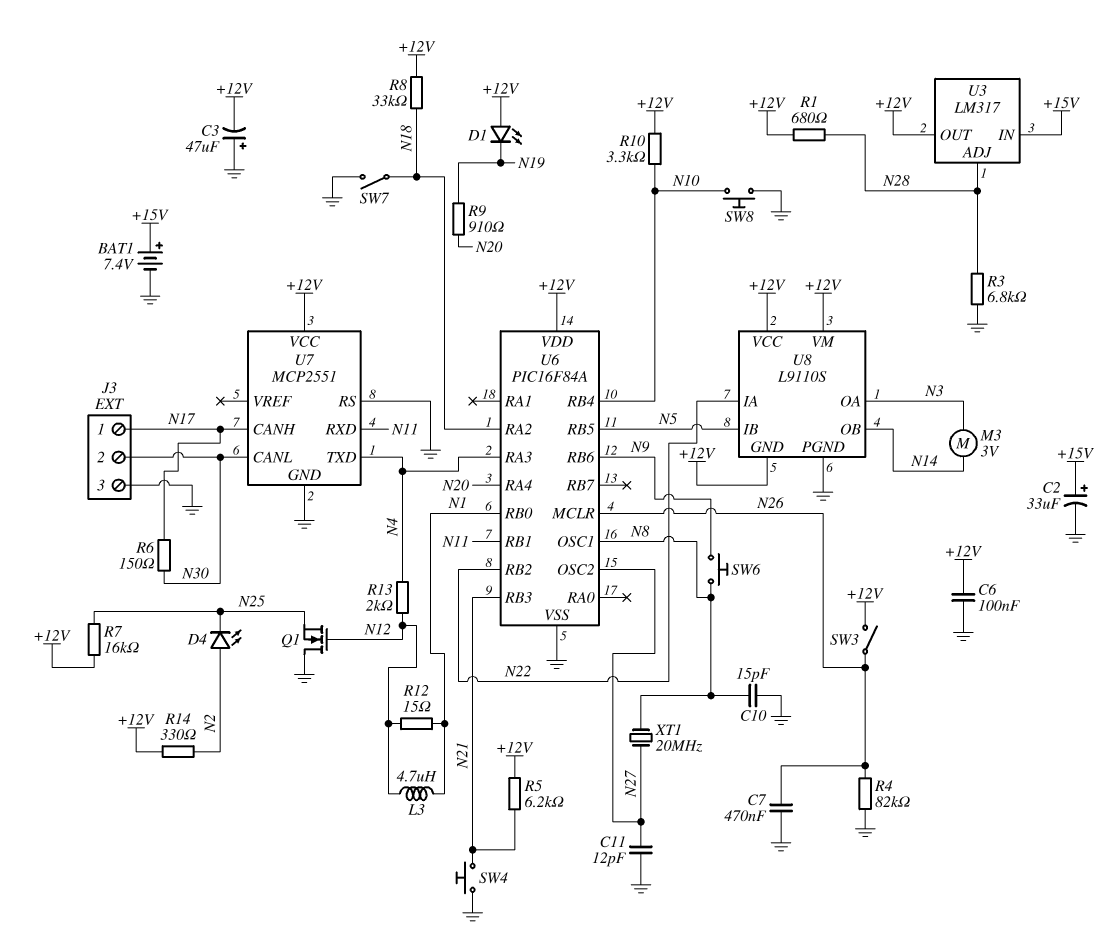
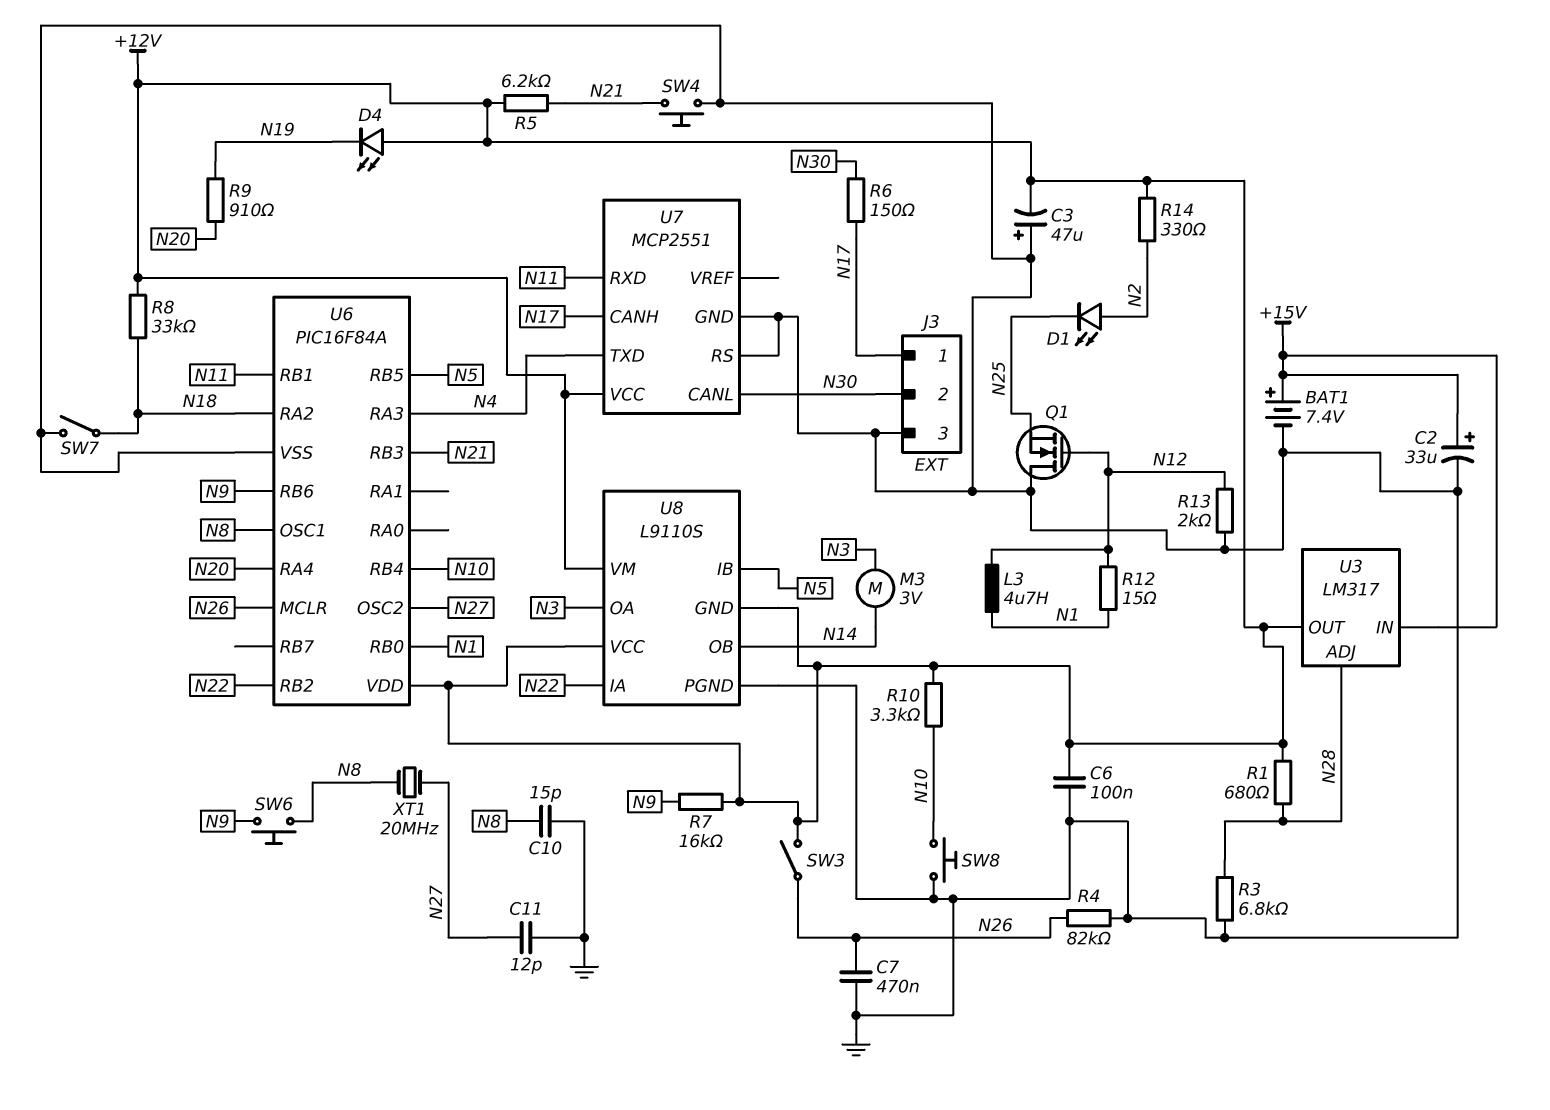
D1: LED (A +12V, K N19) -> LED (A N2, K N25)
D4: LED (A N2, K N25) -> LED (A +12V, K N19)
R7: 16k (+12V, N25) -> 16k (+12V, N9)
R13: 2k (N4, N12) -> 2k (GND, N12)

